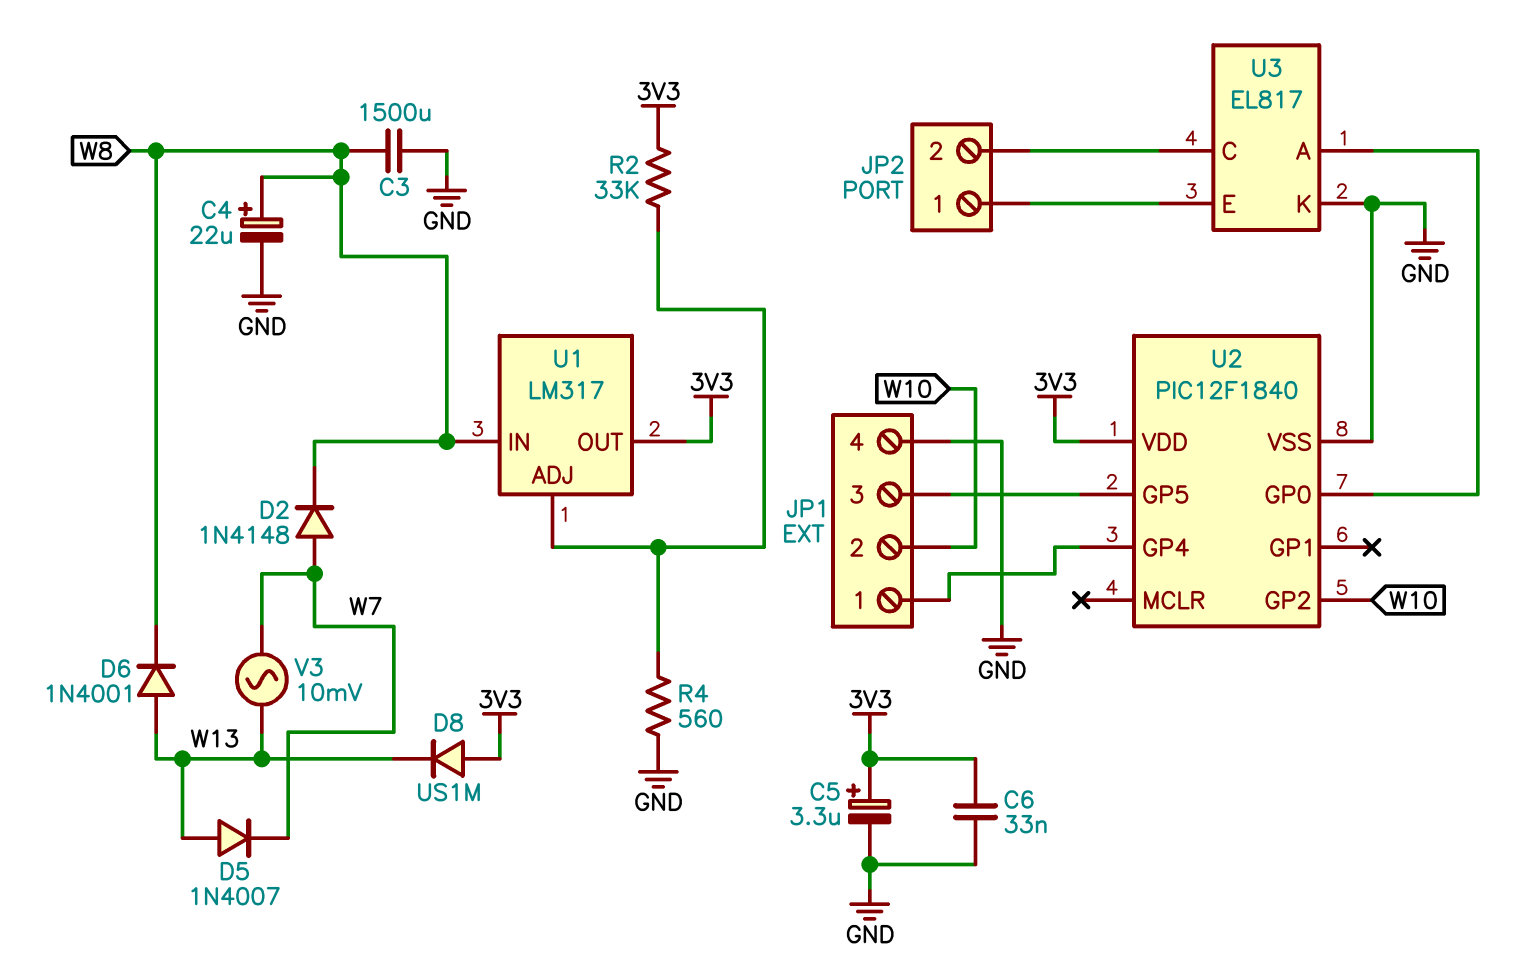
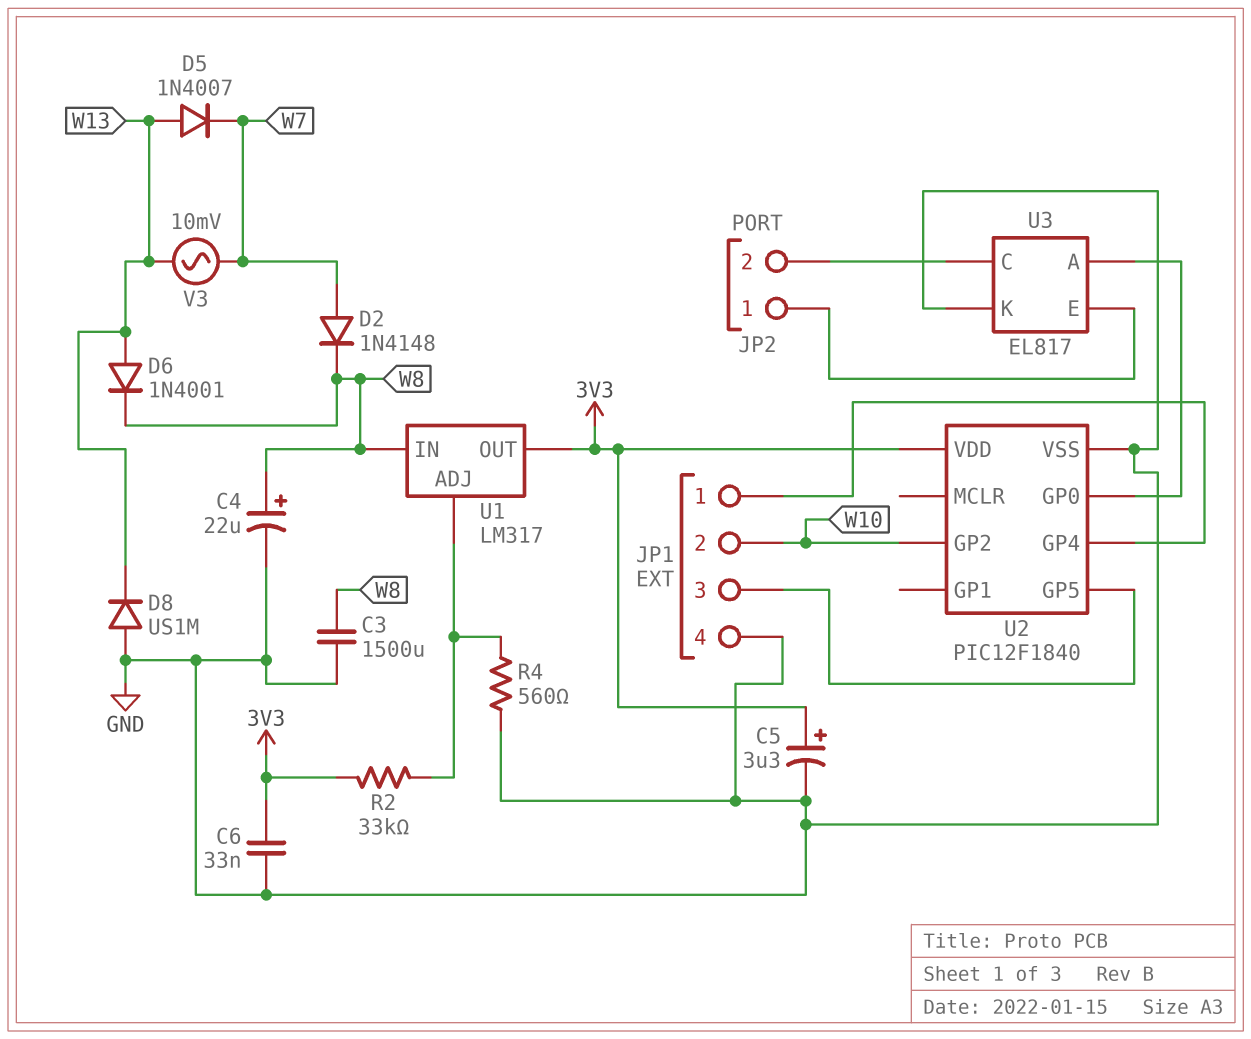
D8: diode US1M (A 3V3, K W13) -> diode US1M (A GND, K W13)

